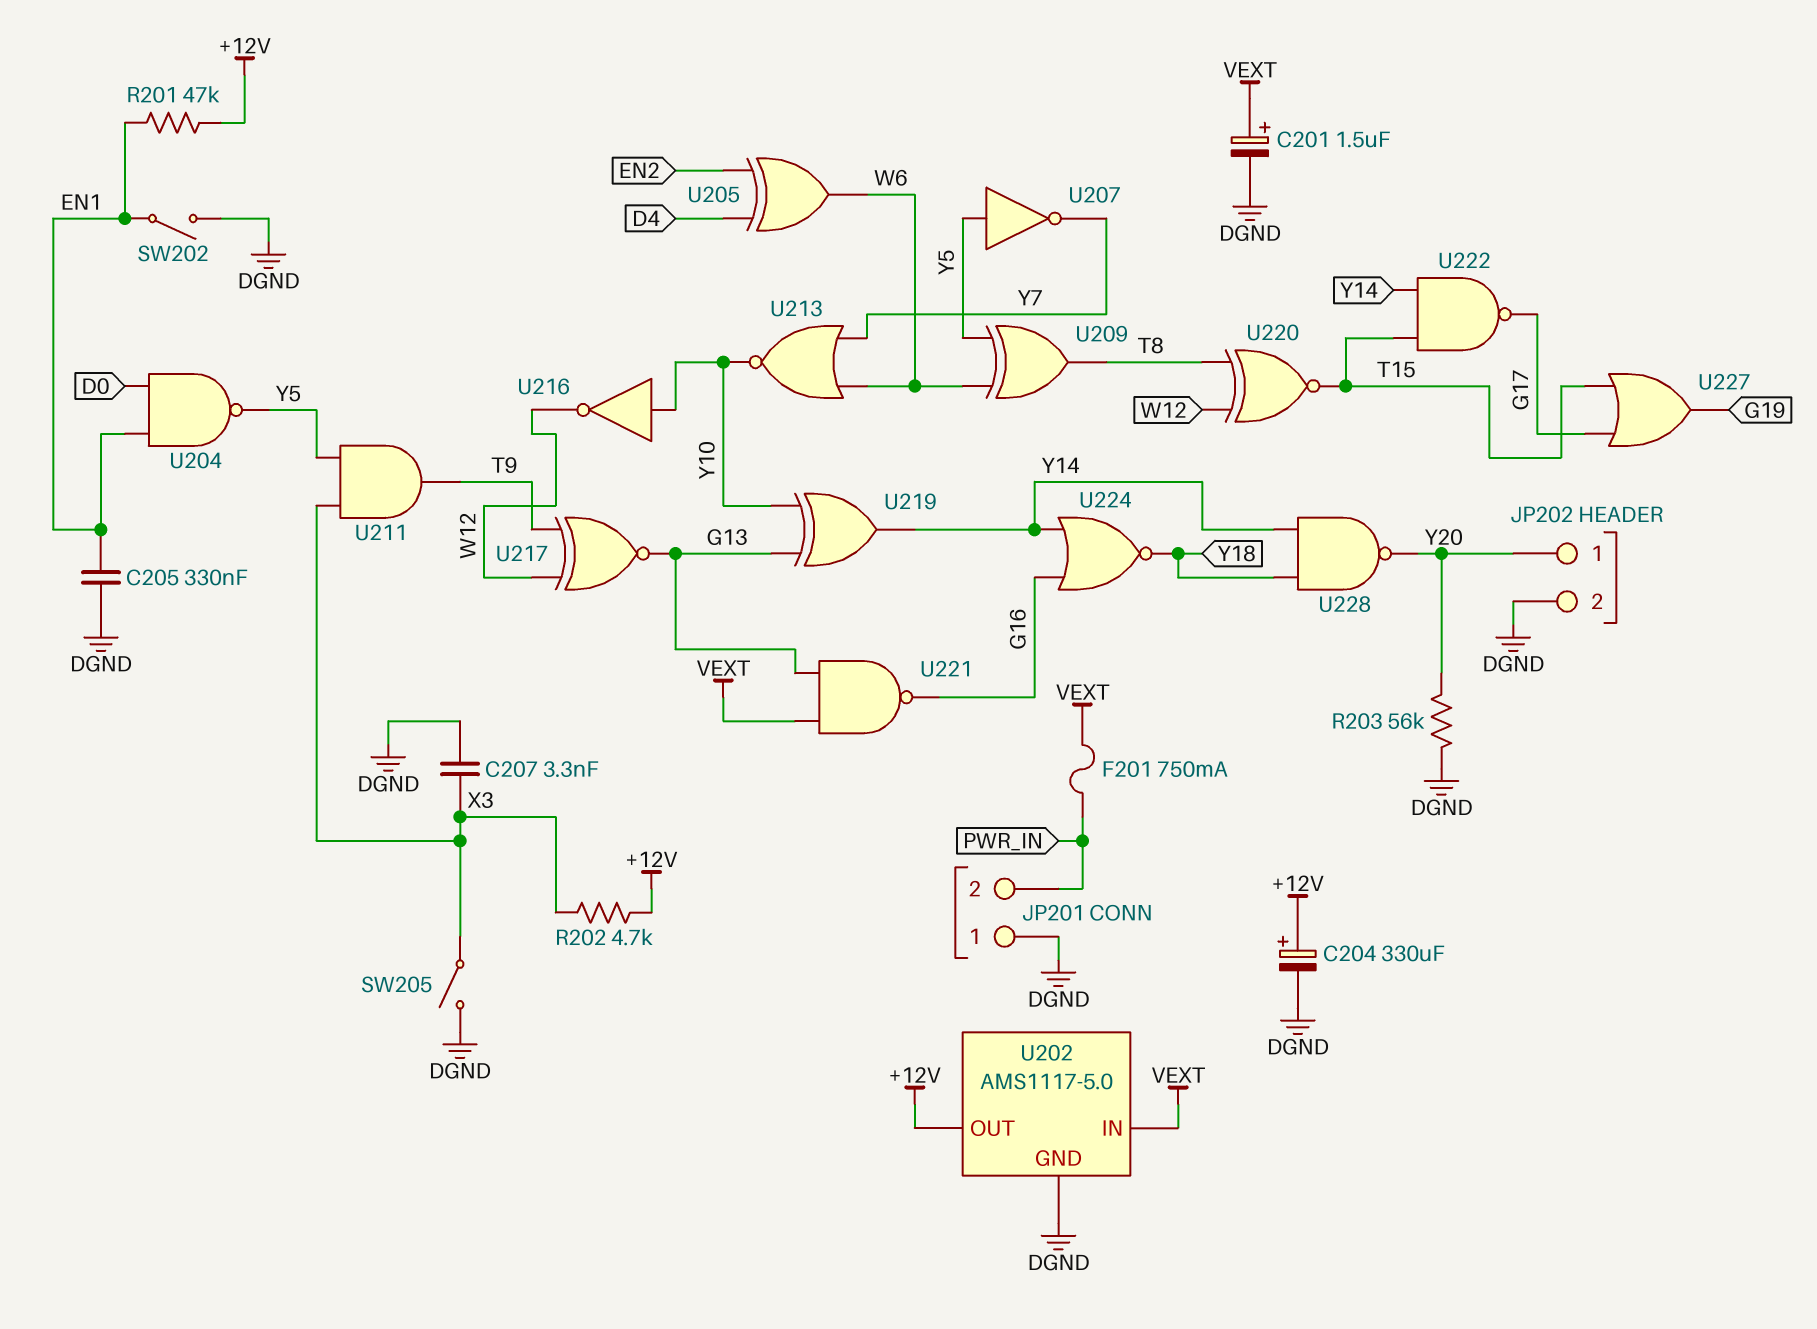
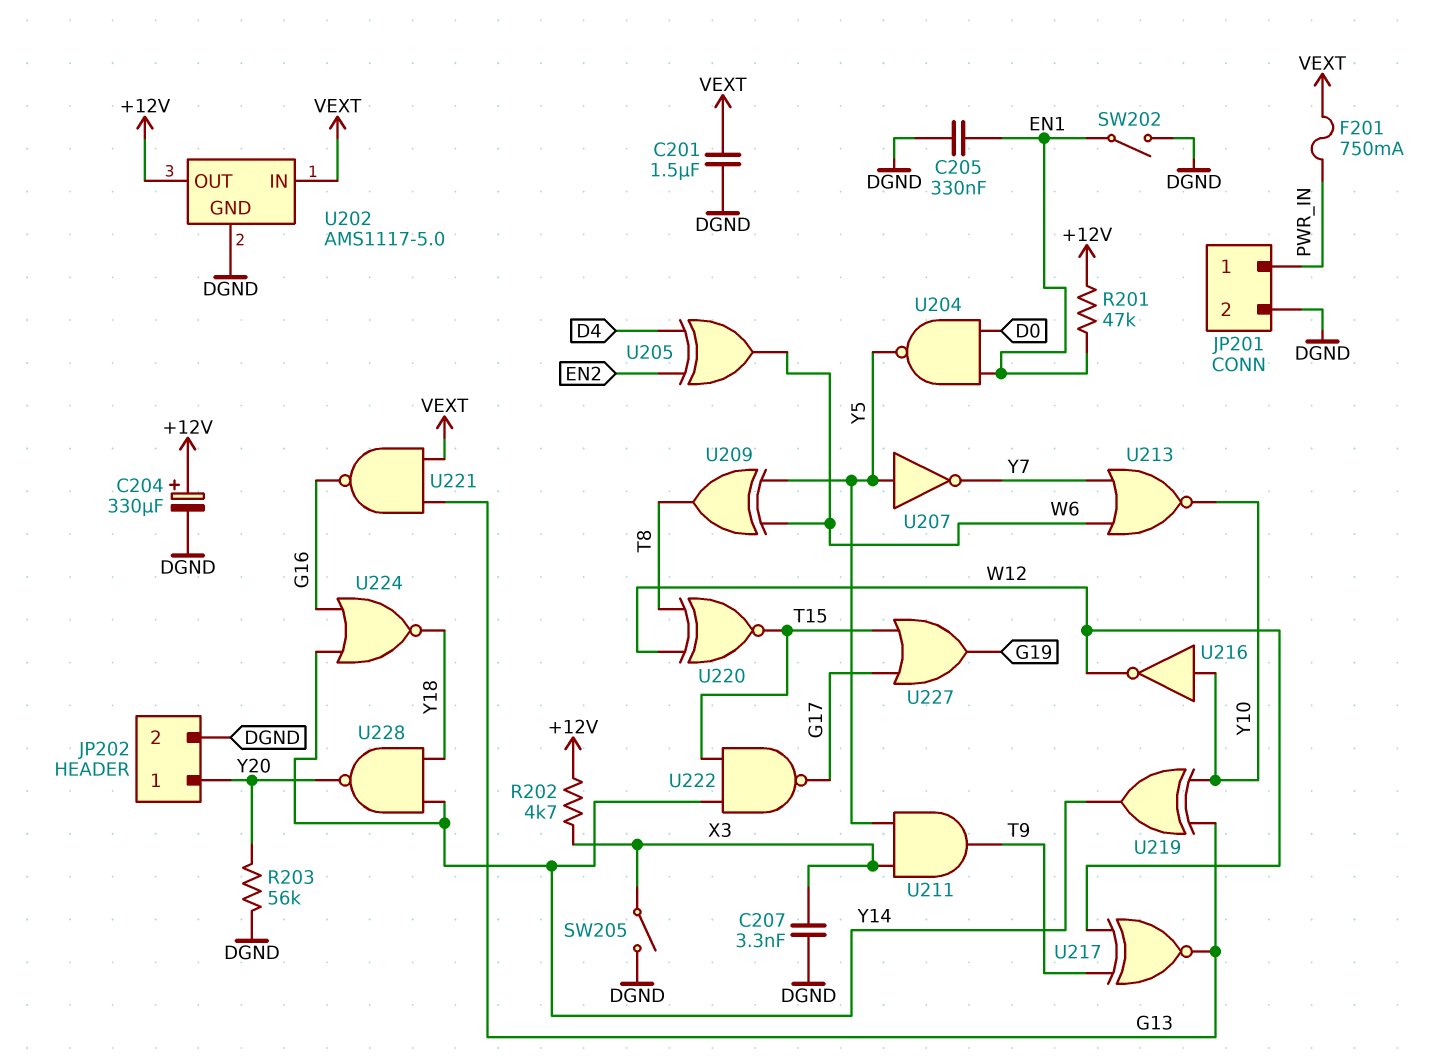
C201: 1.5uF (plus VEXT, minus DGND) -> 1.5uF (DGND, VEXT)
JP201 pin 1: DGND -> PWR_IN
JP201 pin 2: PWR_IN -> DGND

